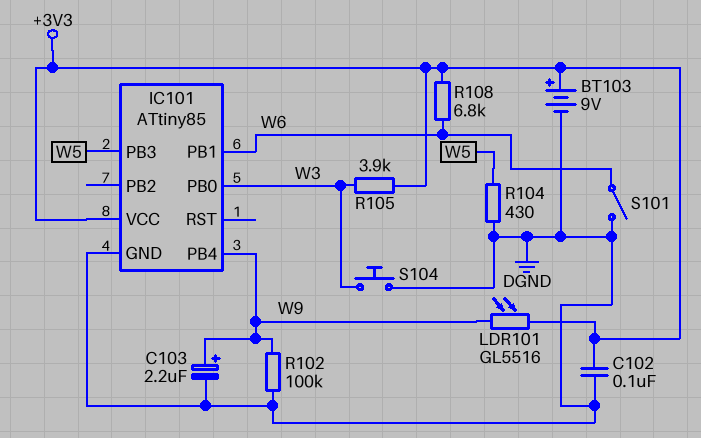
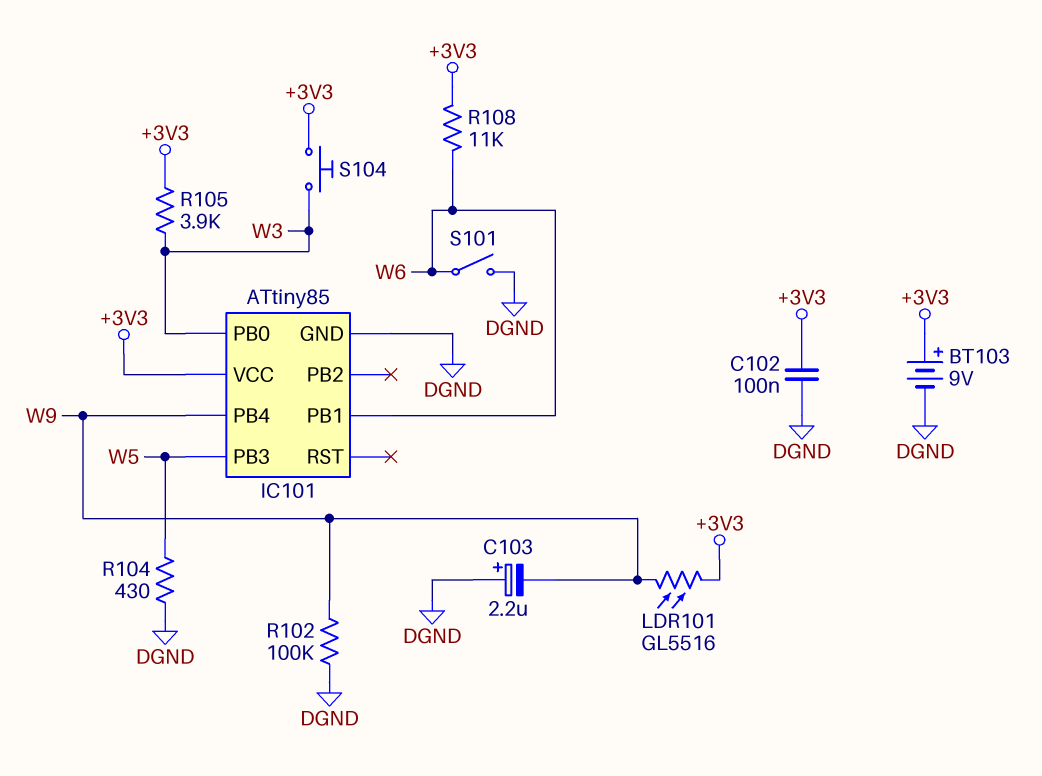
C103: 2.2uF (plus W9, minus DGND) -> 2.2uF (plus DGND, minus W9)
R108: 6.8k (+3V3, W6) -> 11k (+3V3, W6)
S104: button (DGND, W3) -> button (+3V3, W3)

